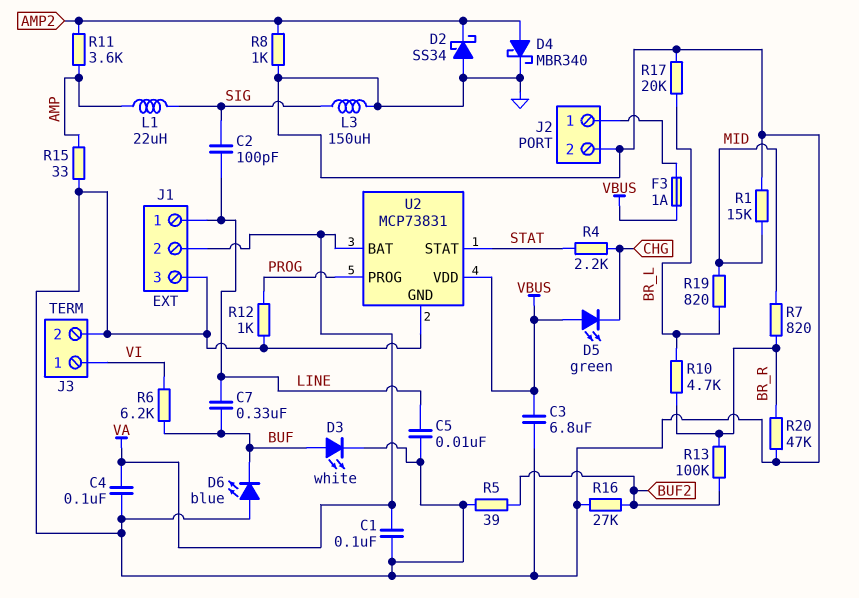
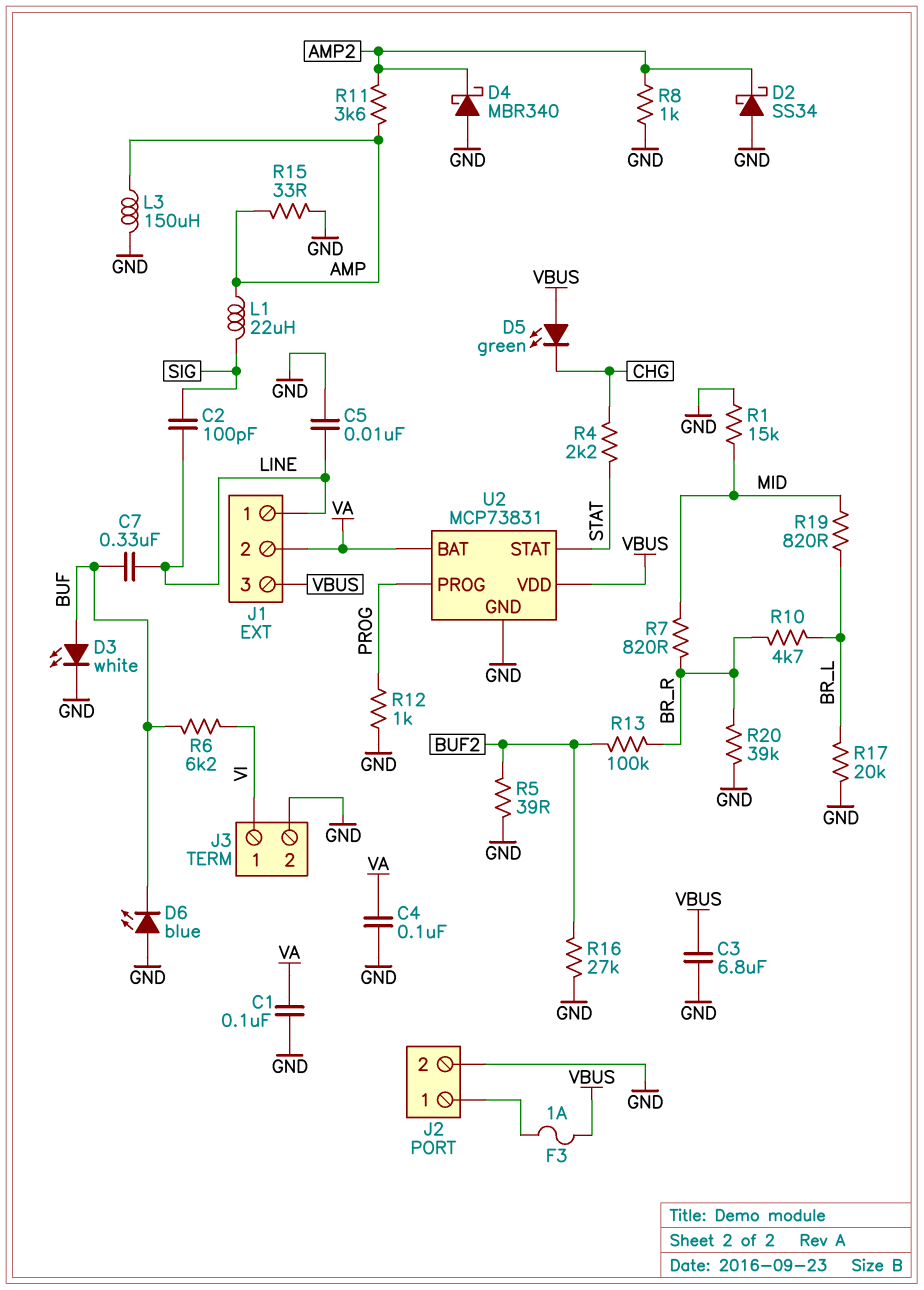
D4: schottky MBR340 (A AMP2, K GND) -> schottky MBR340 (A GND, K AMP2)
J1 pin 3: GND -> VBUS
L3: 150uH (GND, SIG) -> 150uH (AMP, GND)
R20: 47k (BR_R, GND) -> 39k (BR_R, GND)

